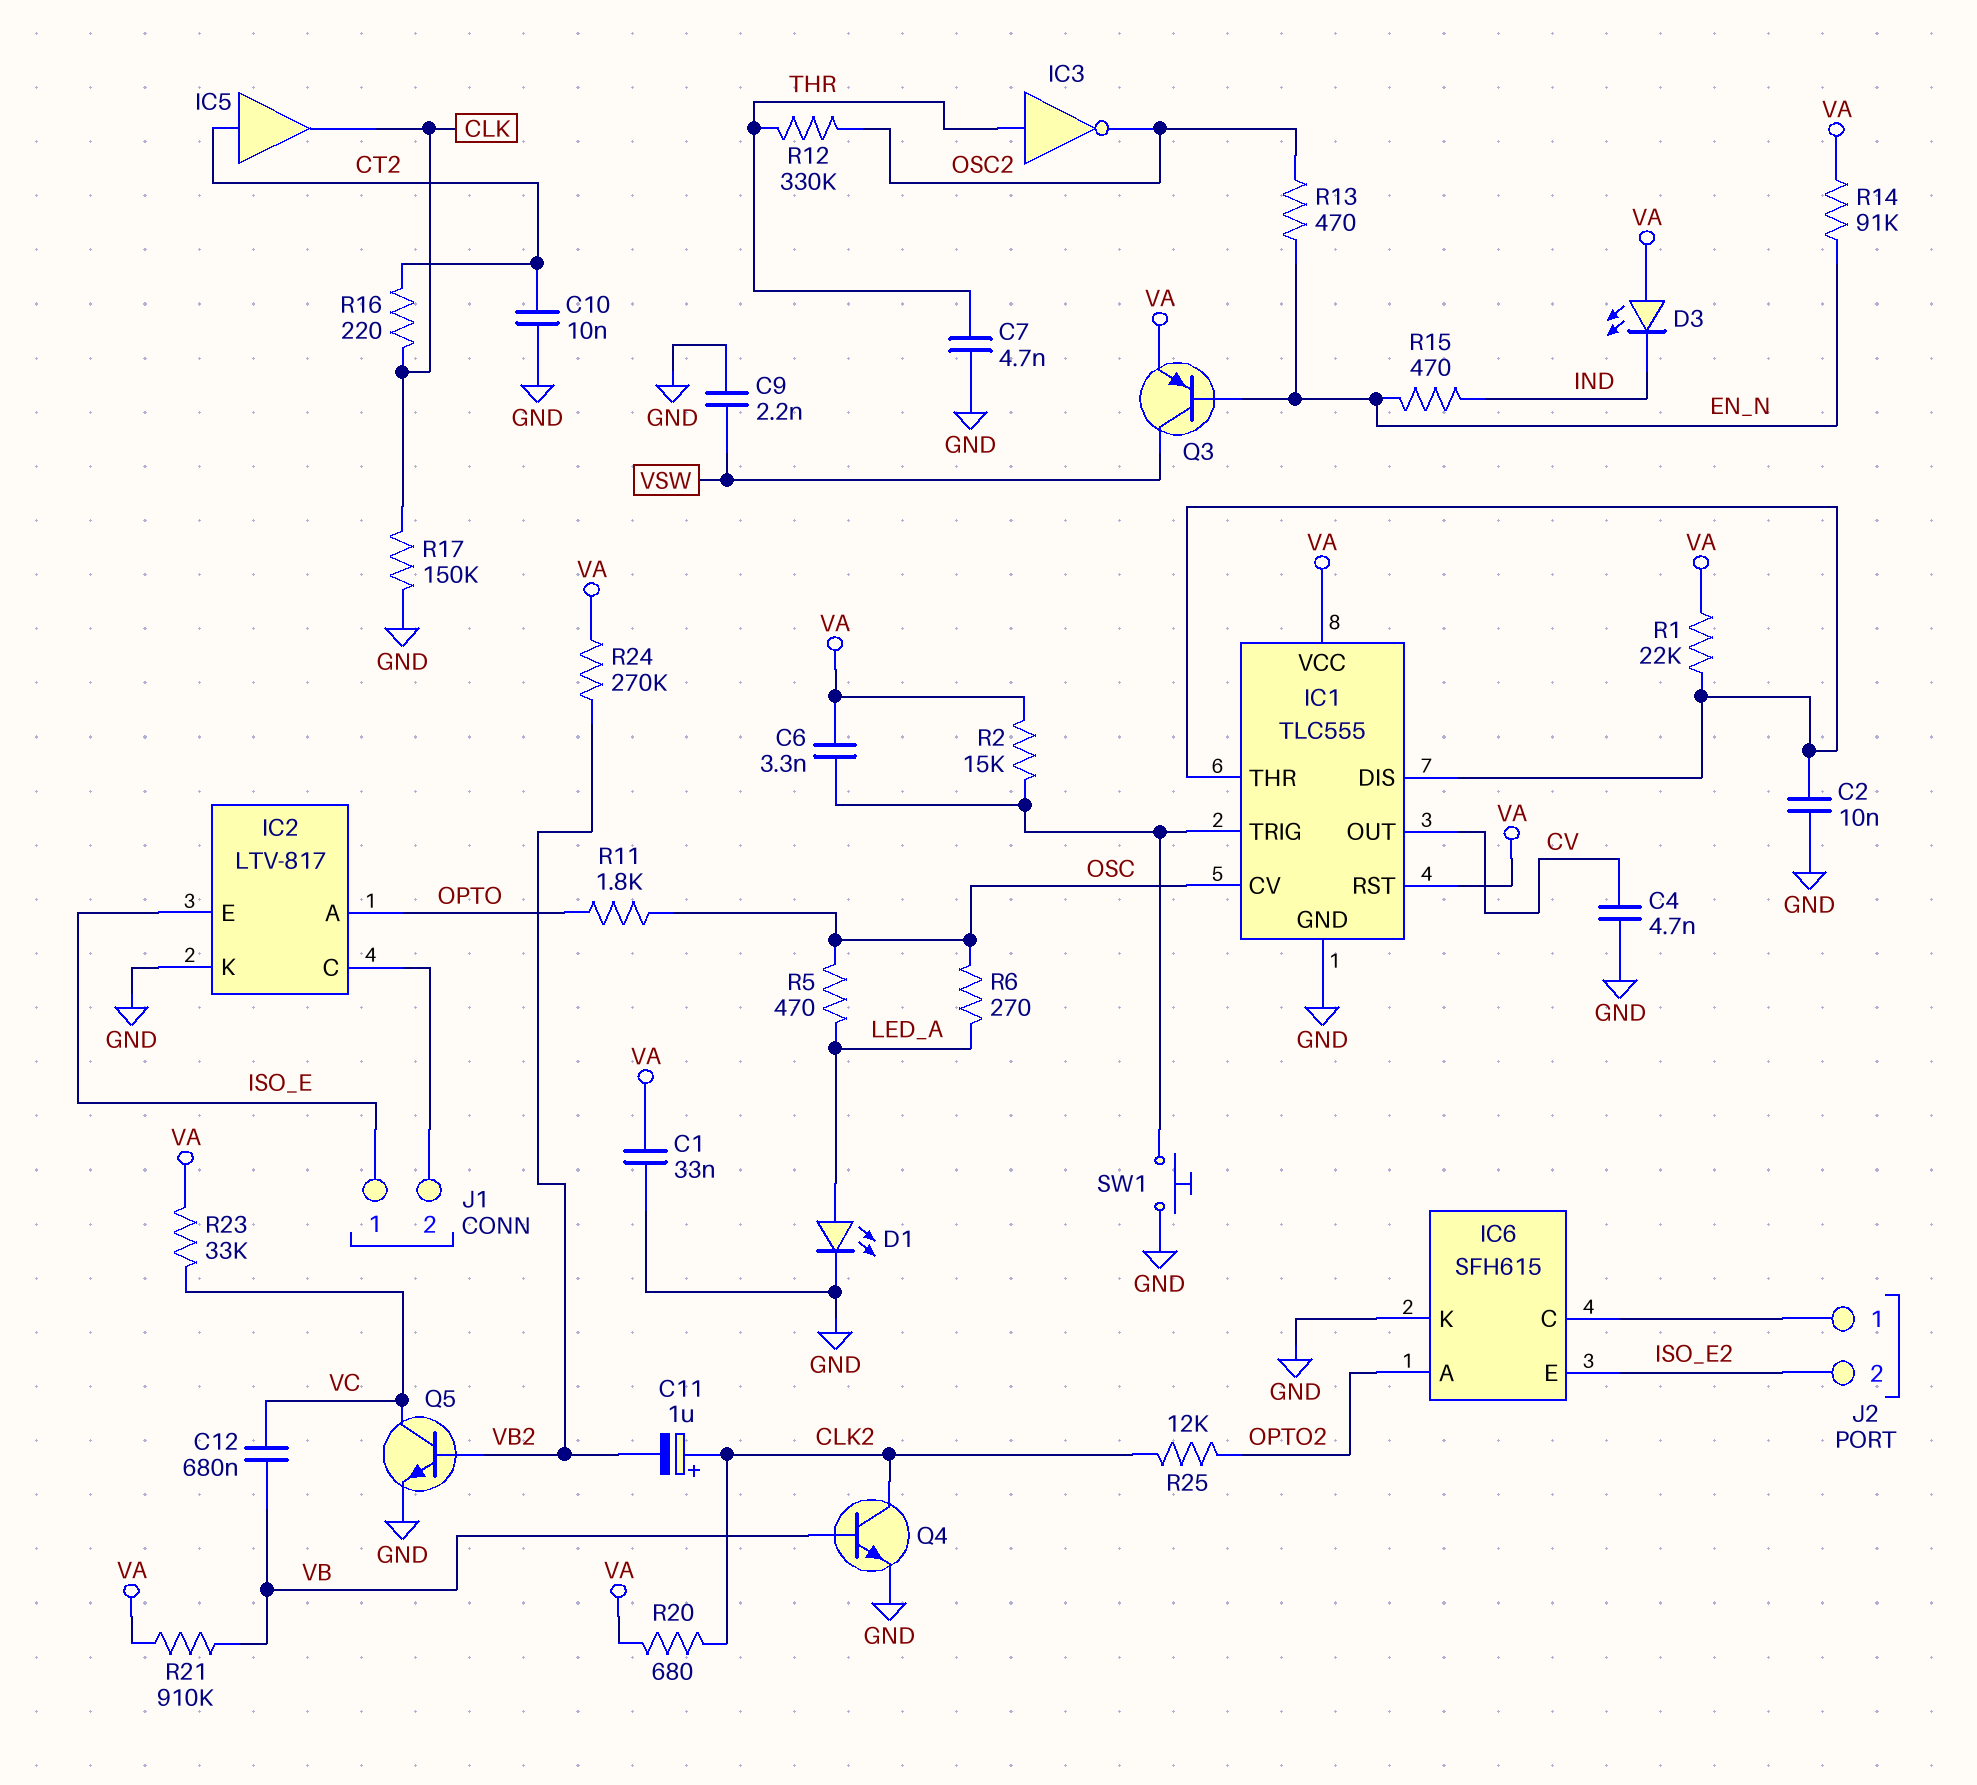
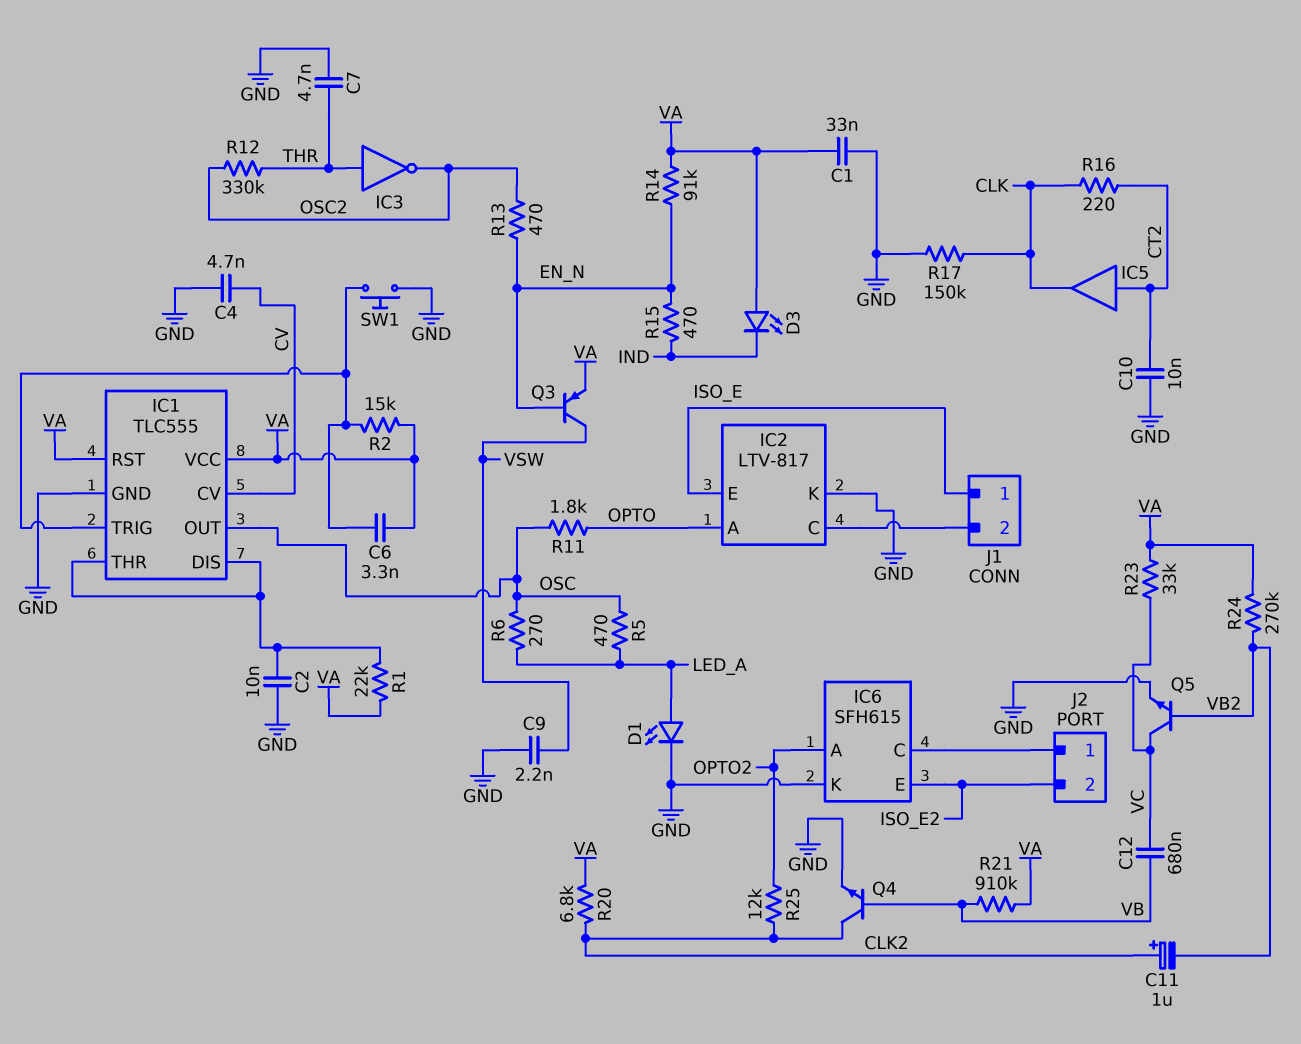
IC1 pin CV: OSC -> CV
IC1 pin OUT: CV -> OSC
R20: 680 (CLK2, VA) -> 6.8k (CLK2, VA)

